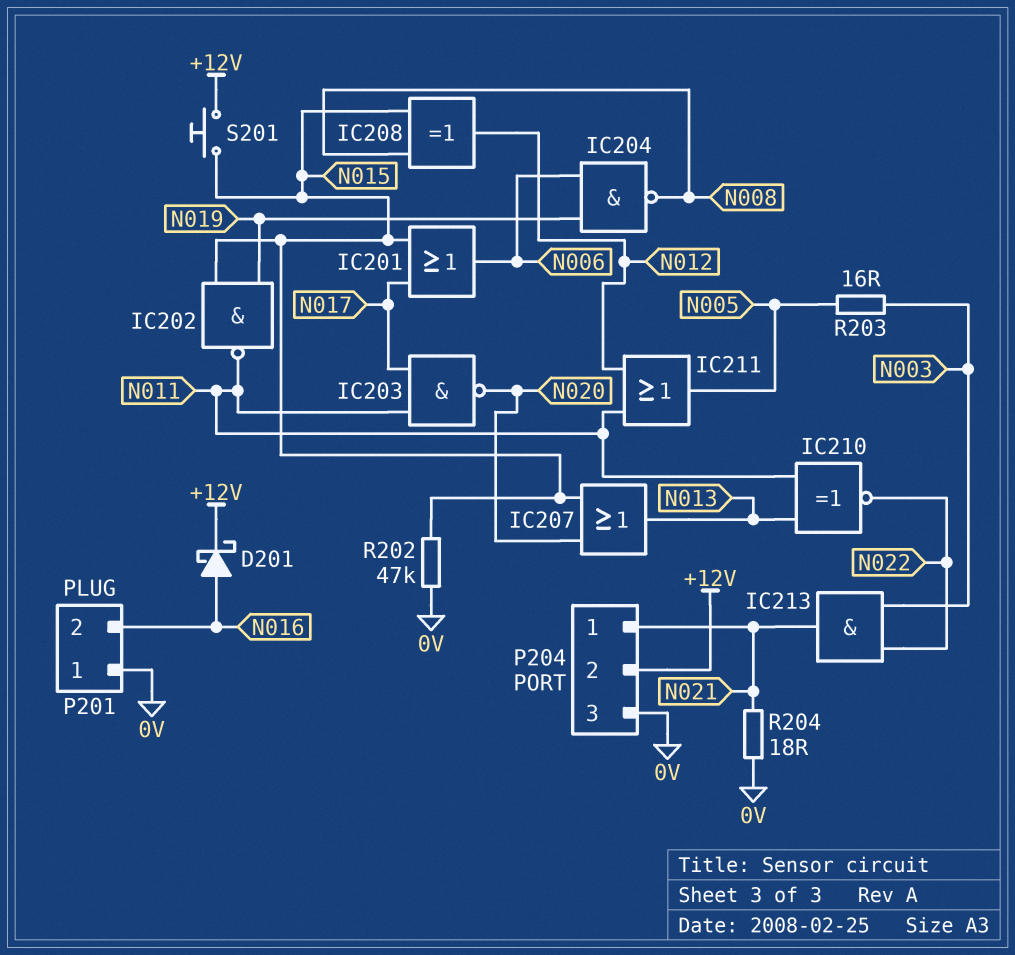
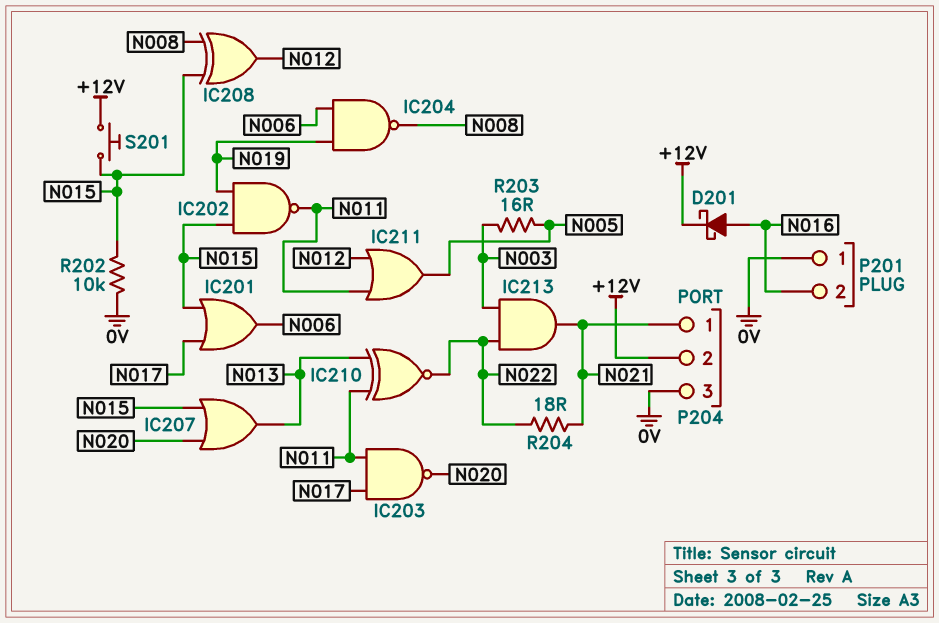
R202: 47k (0V, N015) -> 10k (0V, N015)
R204: 18 (0V, N021) -> 18 (N021, N022)

